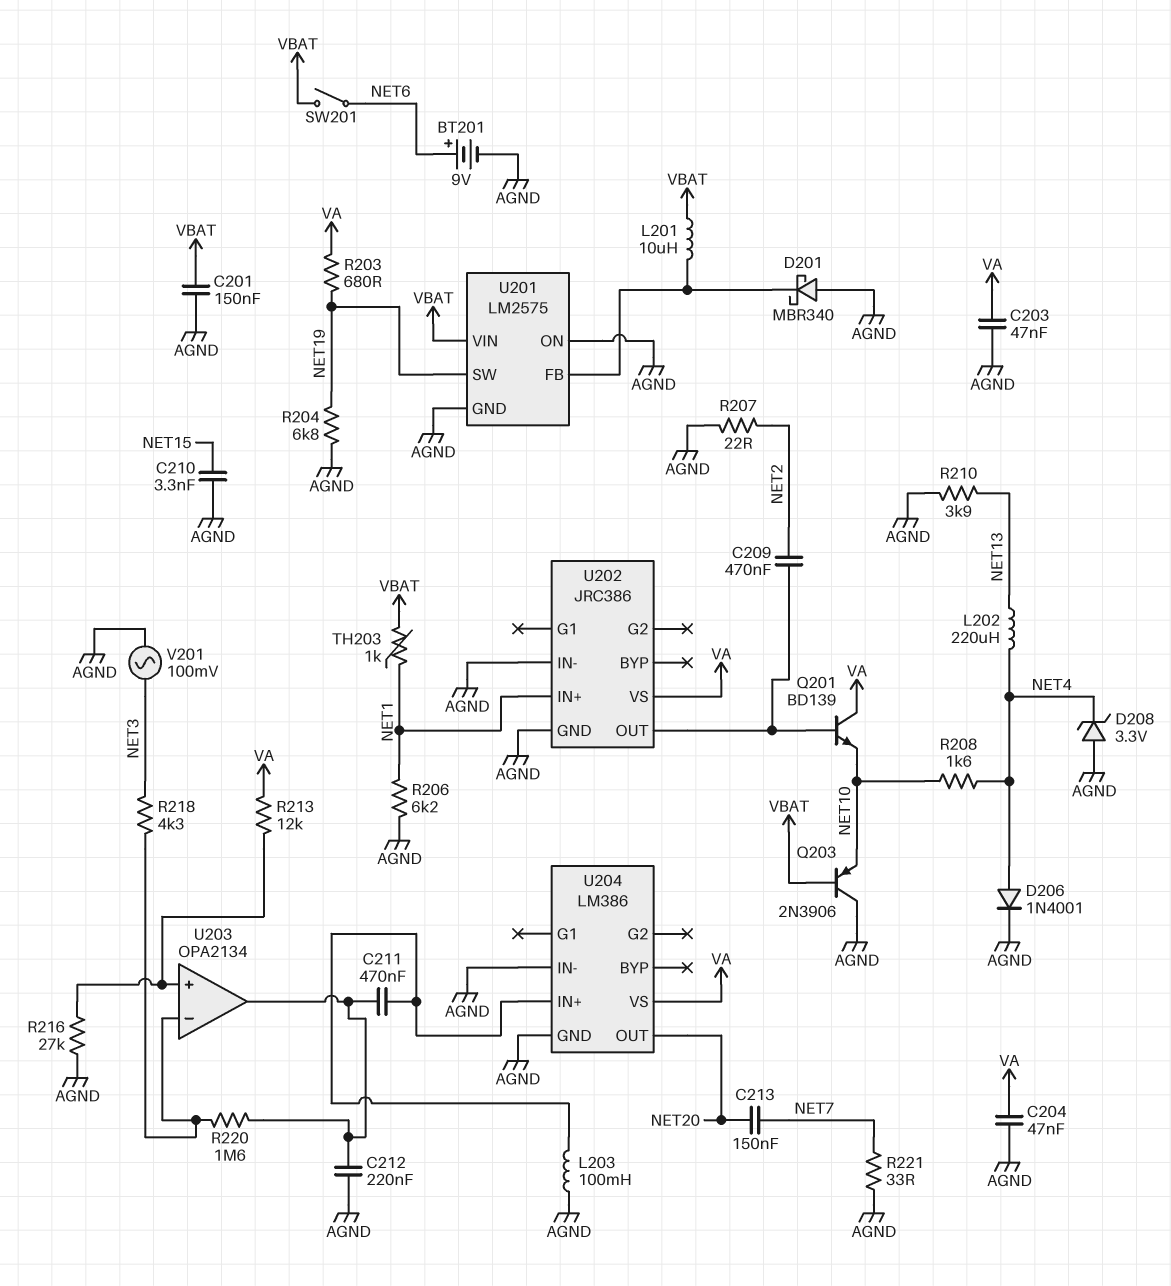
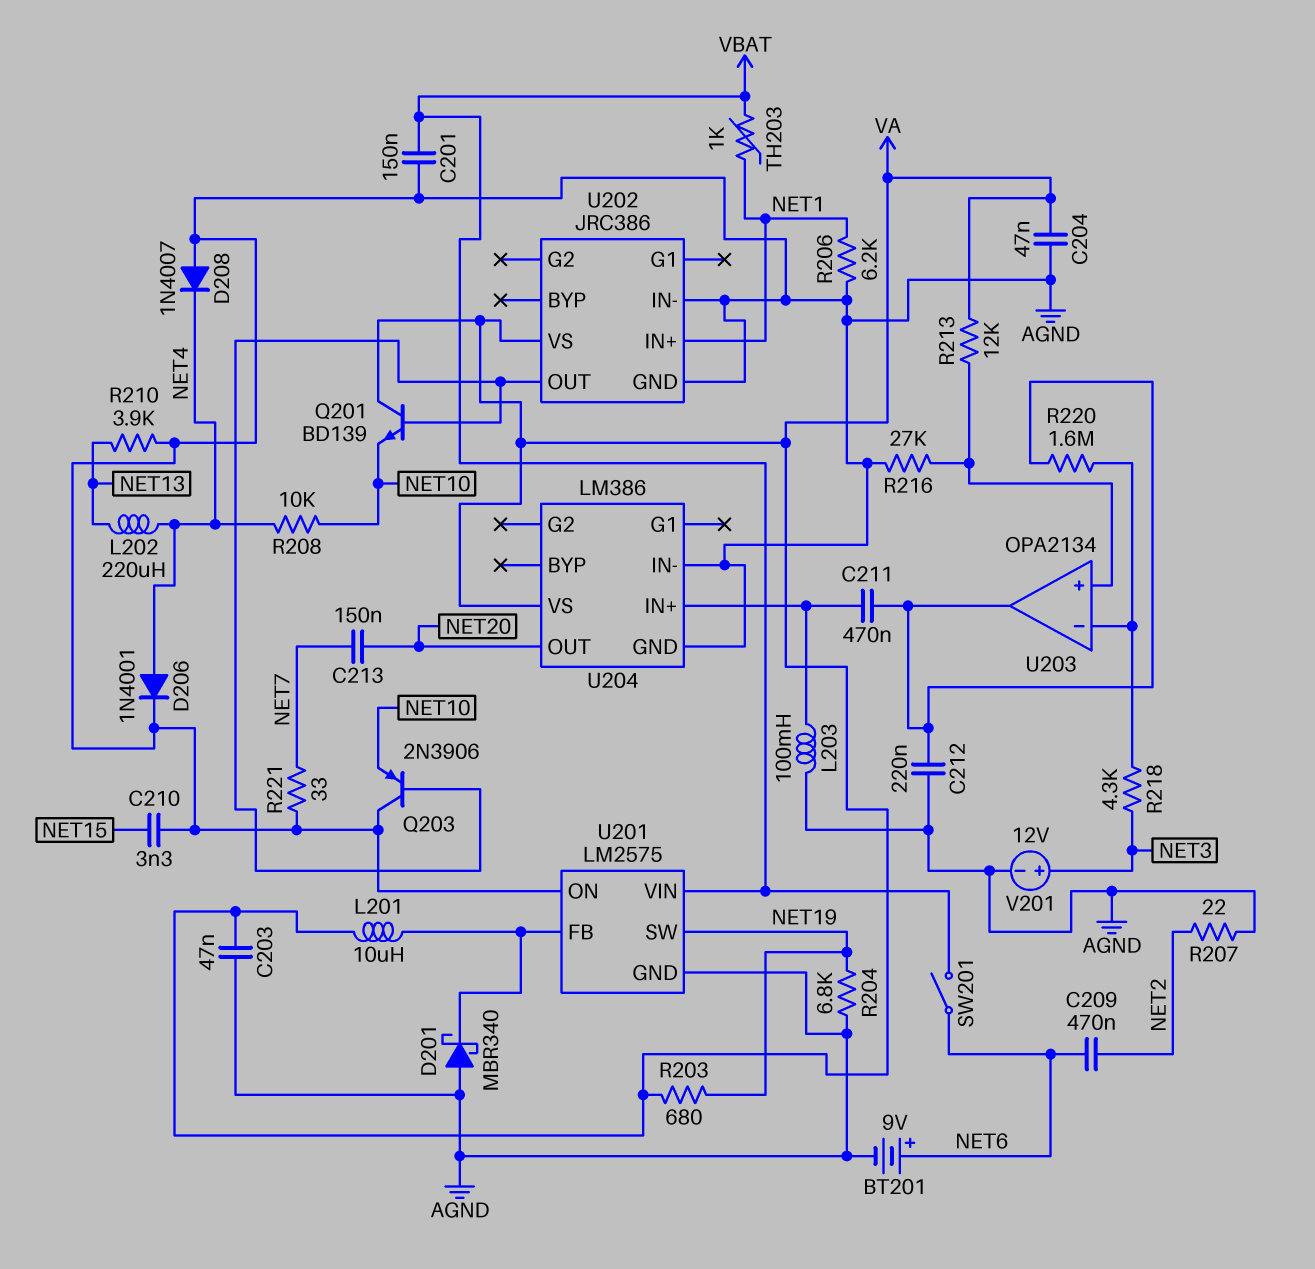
C209: 470nF (NET2, U202/OUT) -> 470nF (NET2, NET6)
D208: zener 3.3V (A AGND, K NET4) -> diode 1N4007 (A AGND, K NET4)
L201: 10uH (U201/FB, VBAT) -> 10uH (U201/FB, VA)
Q203: PNP 2N3906 (B VBAT, C AGND, E NET10) -> PNP 2N3906 (B U202/OUT, C AGND, E NET10)
R208: 1.6k (NET4, NET10) -> 10k (NET4, NET10)
V201: AC 100mV (AGND, NET3) -> 12V (plus NET3, minus AGND)

